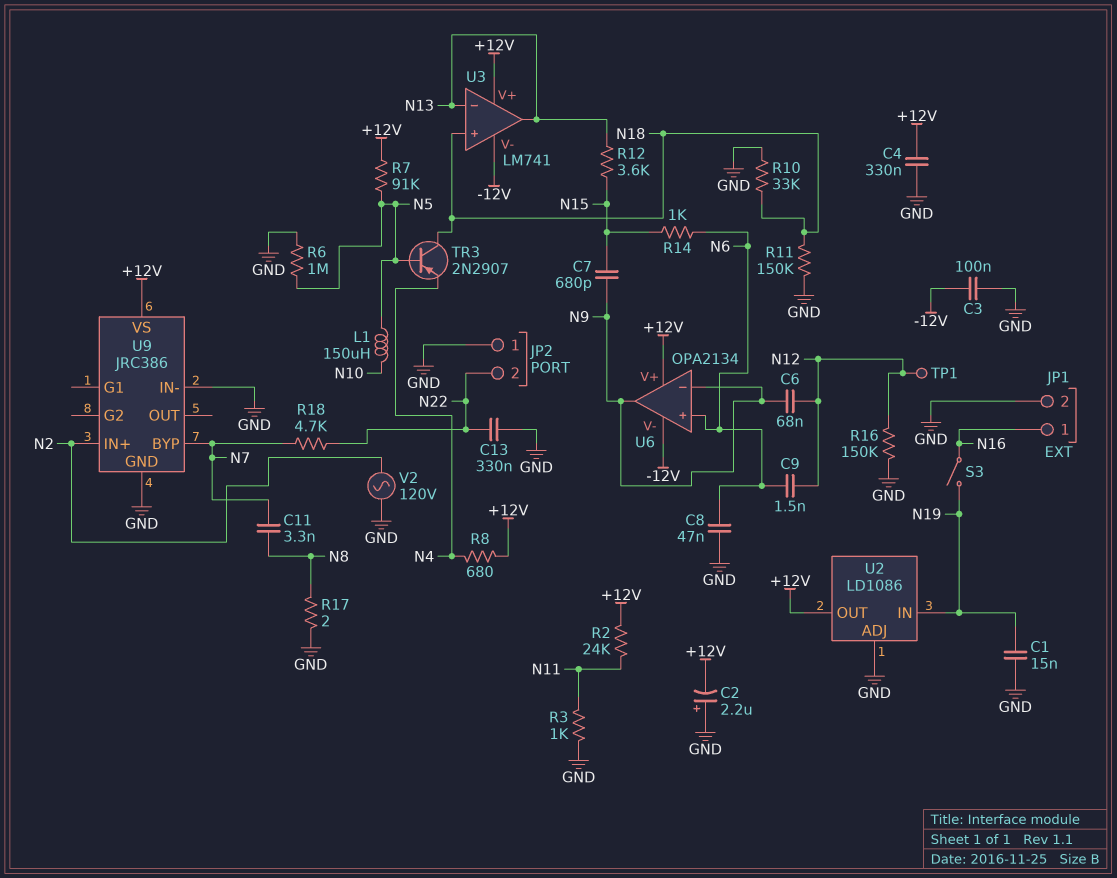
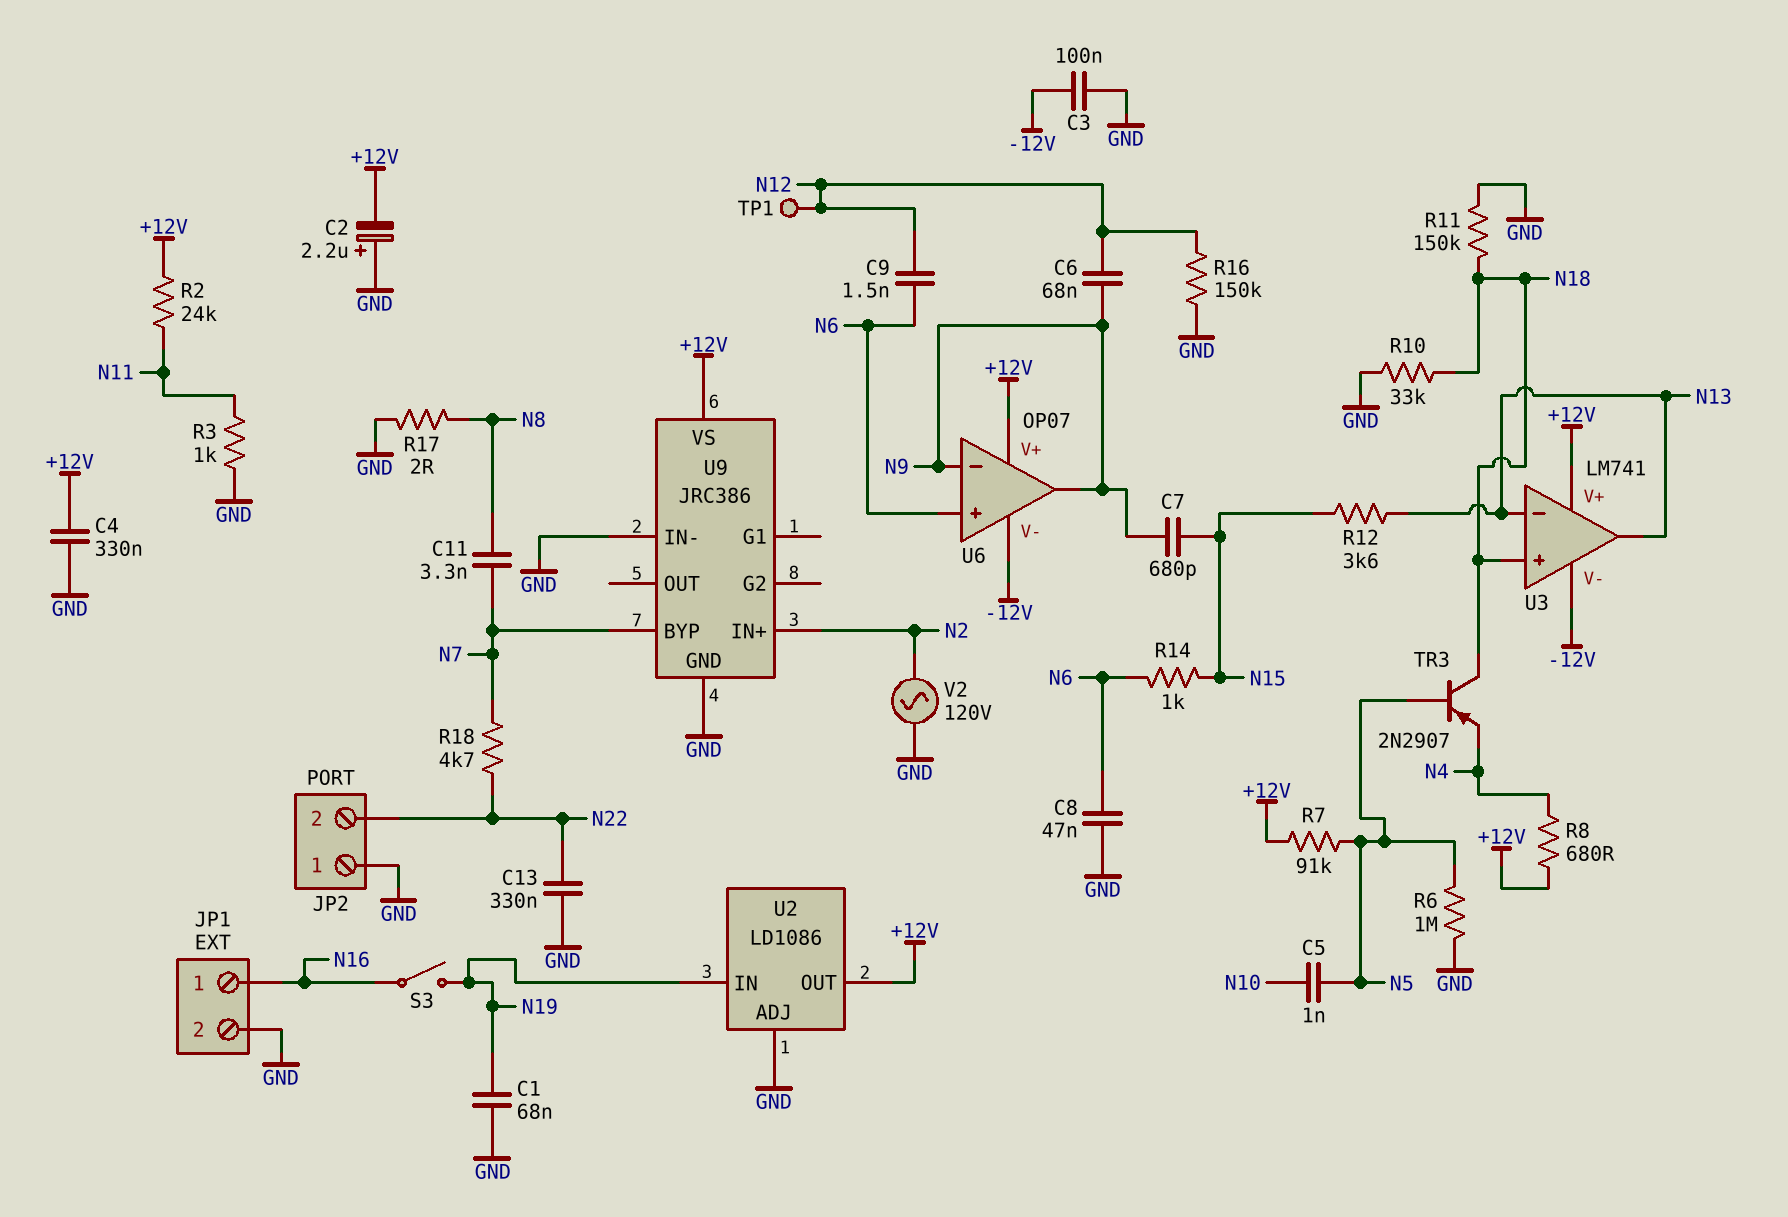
C1: 15nF (GND, N19) -> 68nF (GND, N19)
C5: none -> 1nF (N5, N10)
L1: 150uH (N5, N10) -> none
U6: OPA2134 -> OP07

